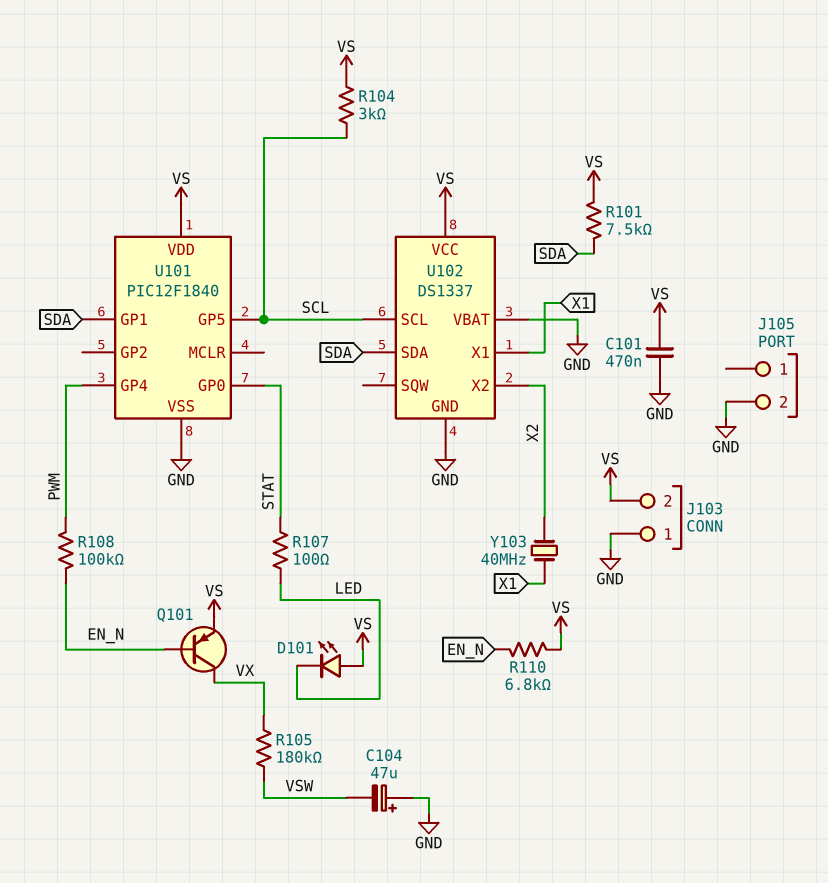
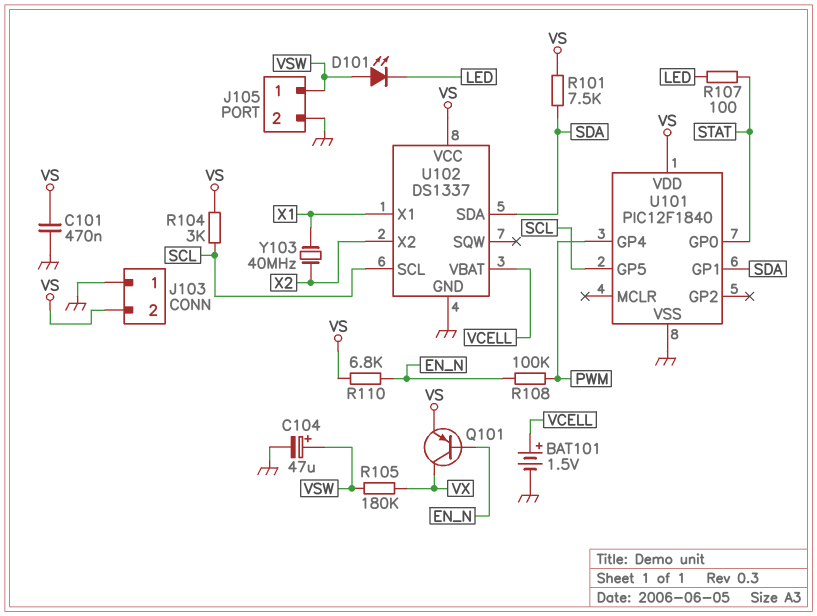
BAT101: none -> 1.5V (plus VCELL, minus GND)
C104: 47uF (plus GND, minus VSW) -> 47uF (plus VSW, minus GND)
D101: LED (A VS, K LED) -> LED (A VSW, K LED)
J105 pin 1: none -> VSW
U102 pin VBAT: GND -> VCELL

